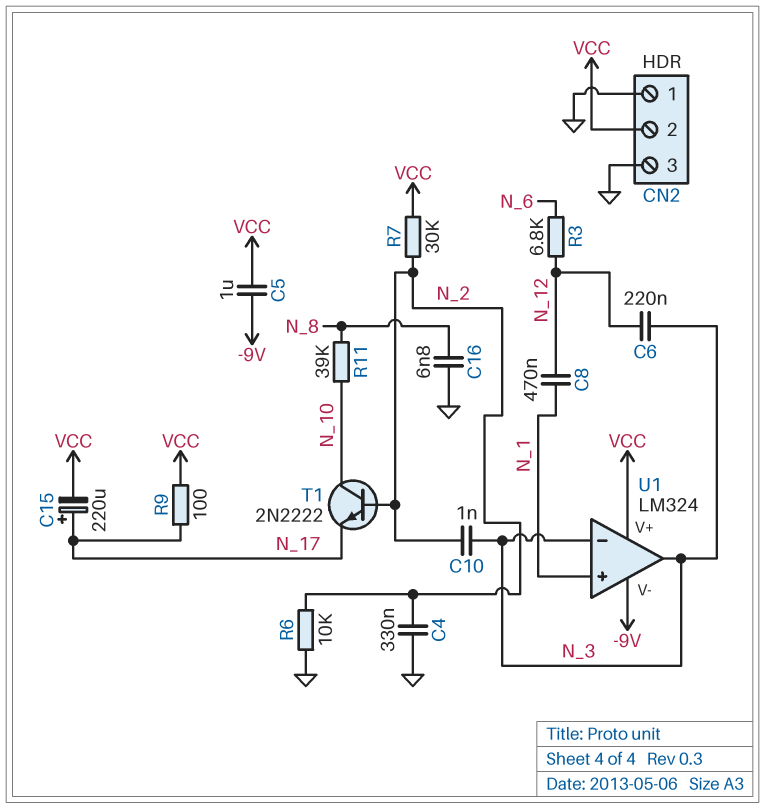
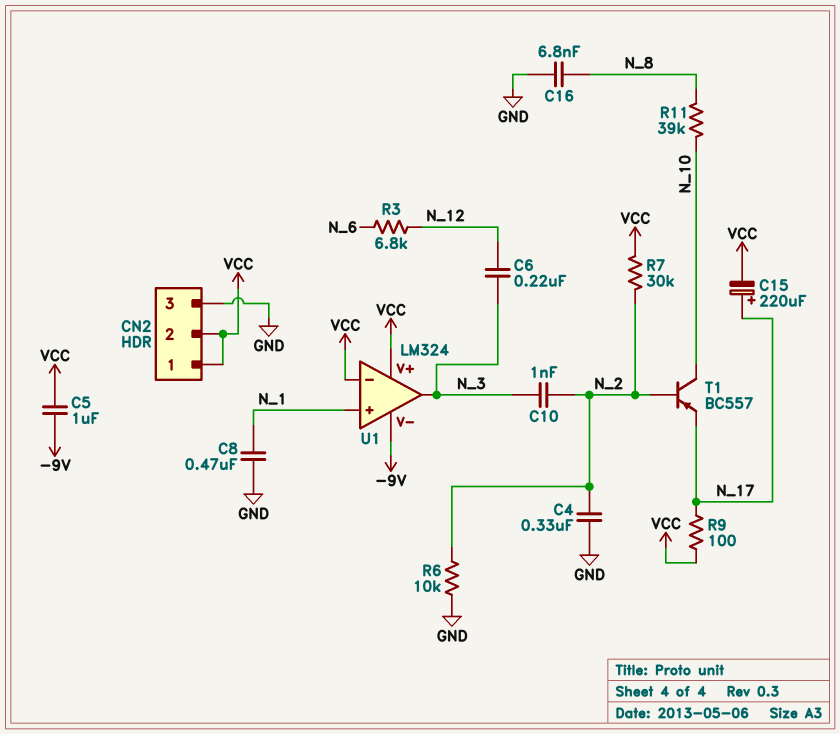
C8: 470nF (N_1, N_12) -> 470nF (GND, N_1)
CN2 pin 1: GND -> VCC
T1: NPN 2N2222 (B N_2, C N_10, E N_17) -> PNP BC557 (B N_2, C N_10, E N_17)
U1 pin in-: N_3 -> VCC

